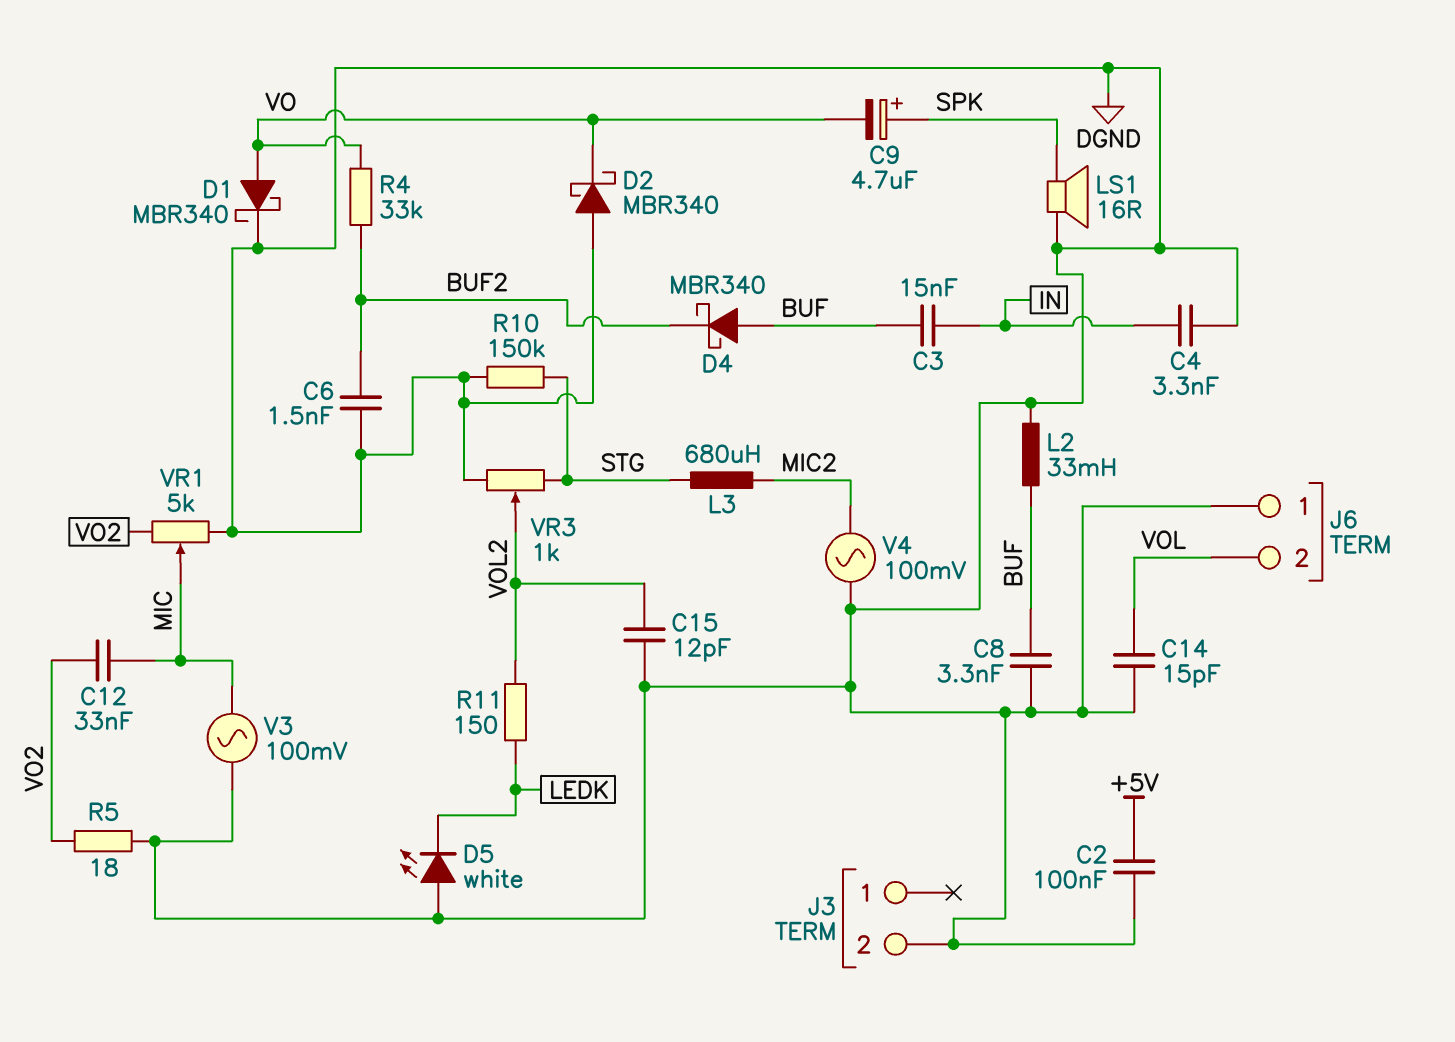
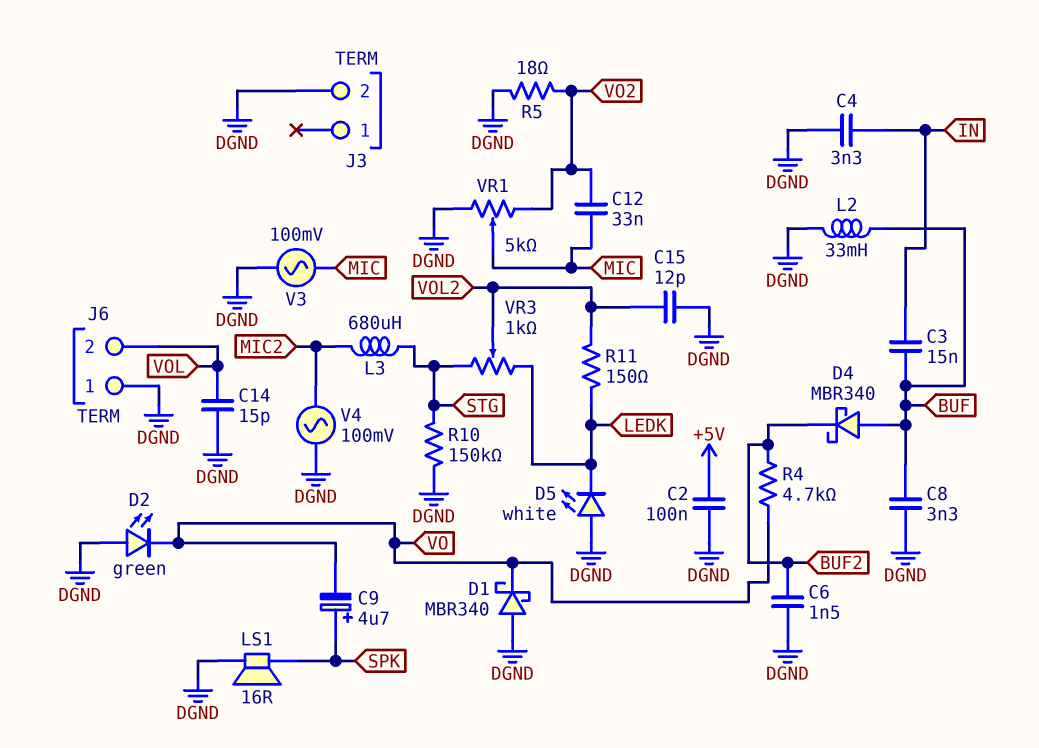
D1: schottky MBR340 (A VO, K DGND) -> schottky MBR340 (A DGND, K VO)
D2: schottky MBR340 (A DGND, K VO) -> LED green (A DGND, K VO)
R4: 33k (BUF2, VO) -> 4.7k (BUF2, VO)
VR3: 1k (DGND, STG, wiper VOL2) -> 1k (LEDK, STG, wiper VOL2)

